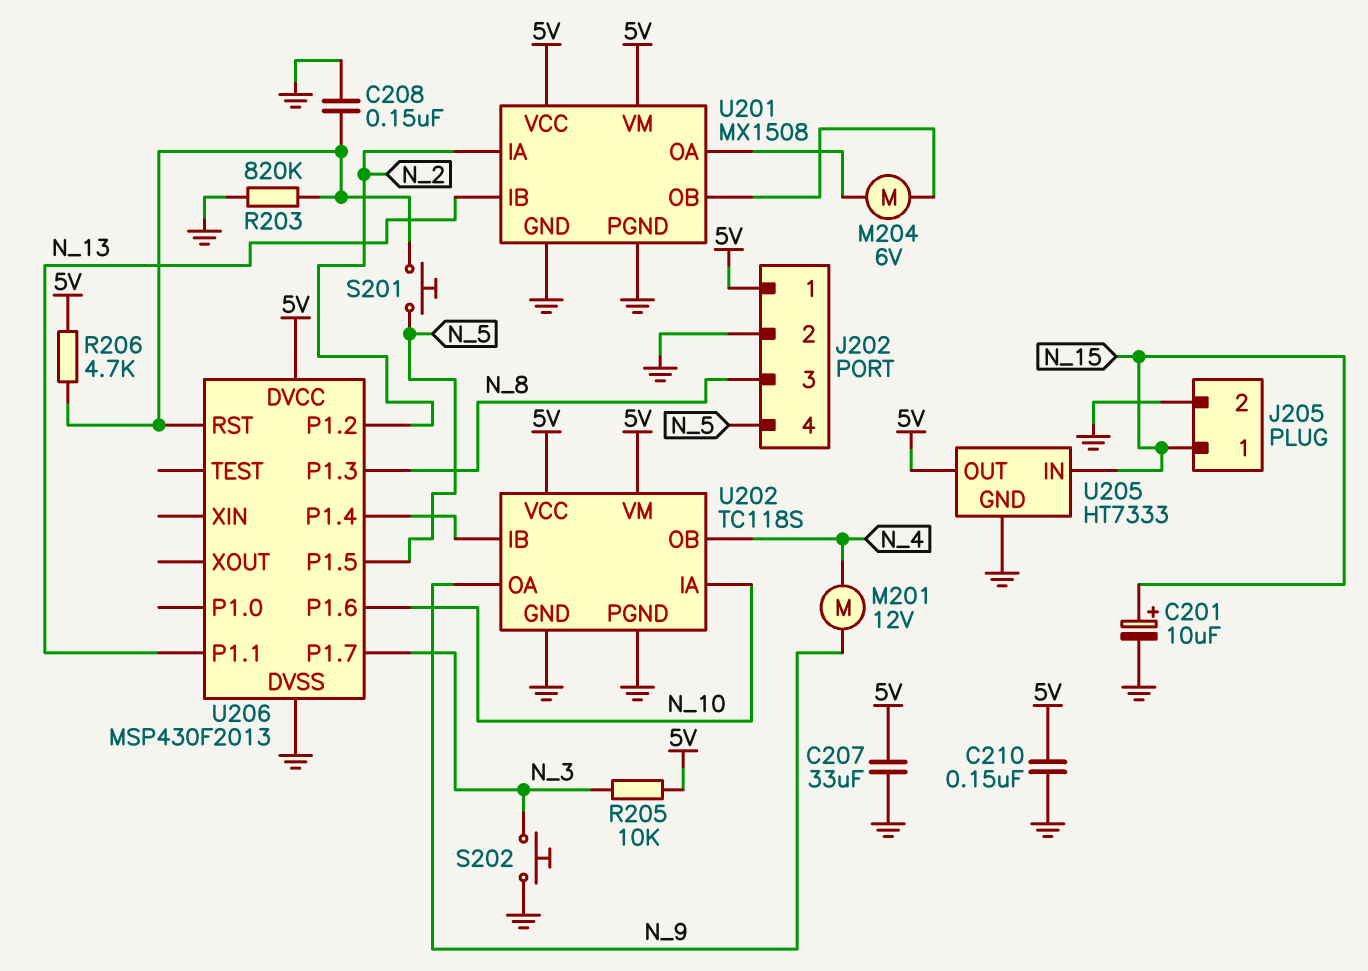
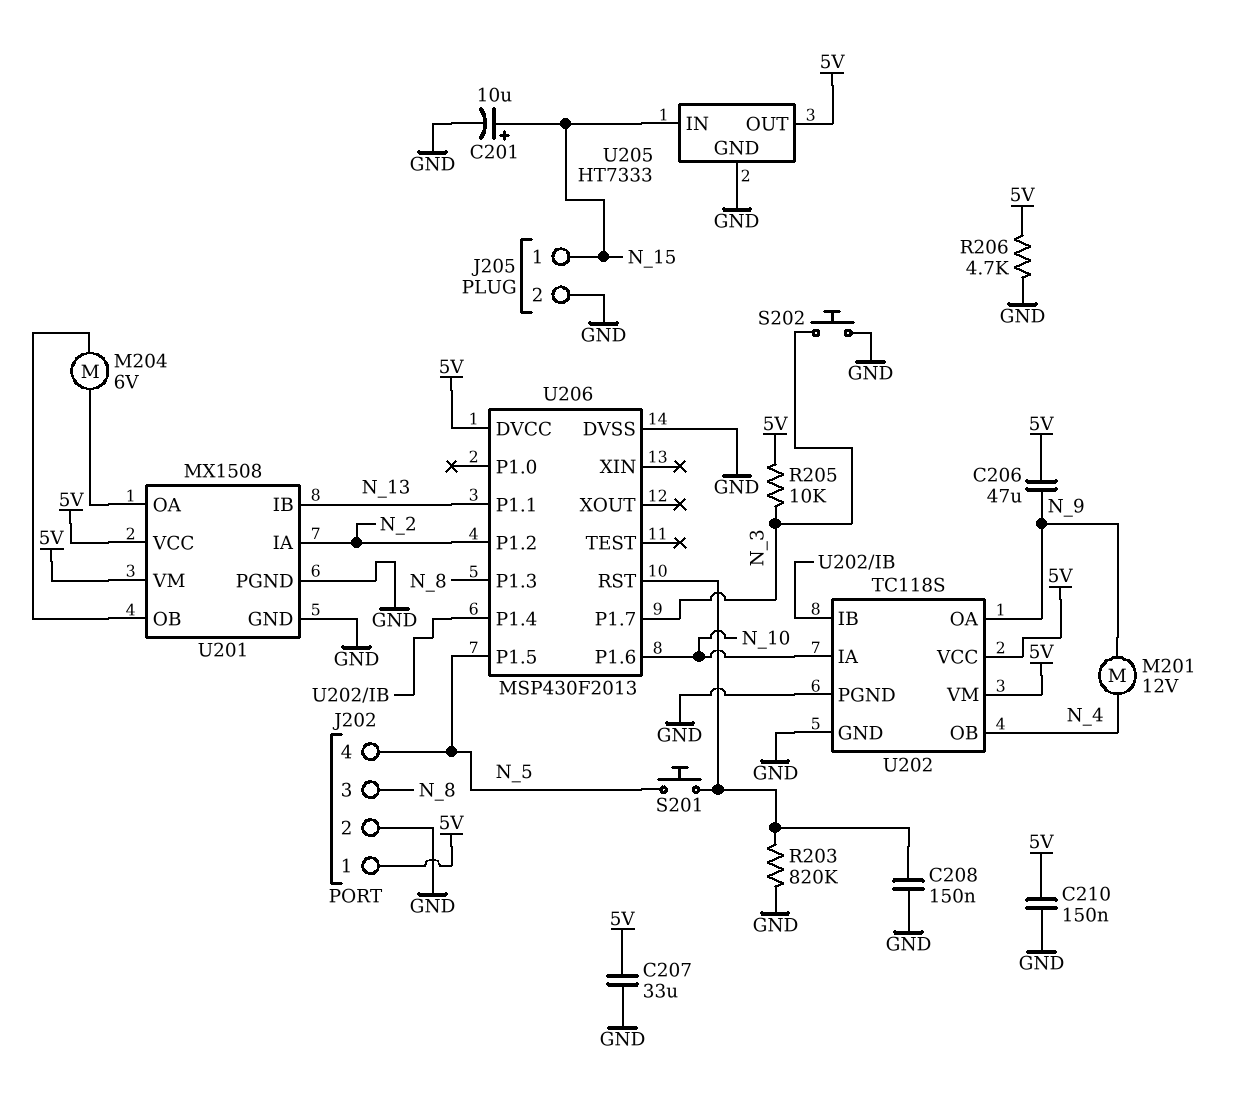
C206: none -> 47uF (5V, N_9)
R206: 4.7k (5V, U206/RST) -> 4.7k (5V, GND)

